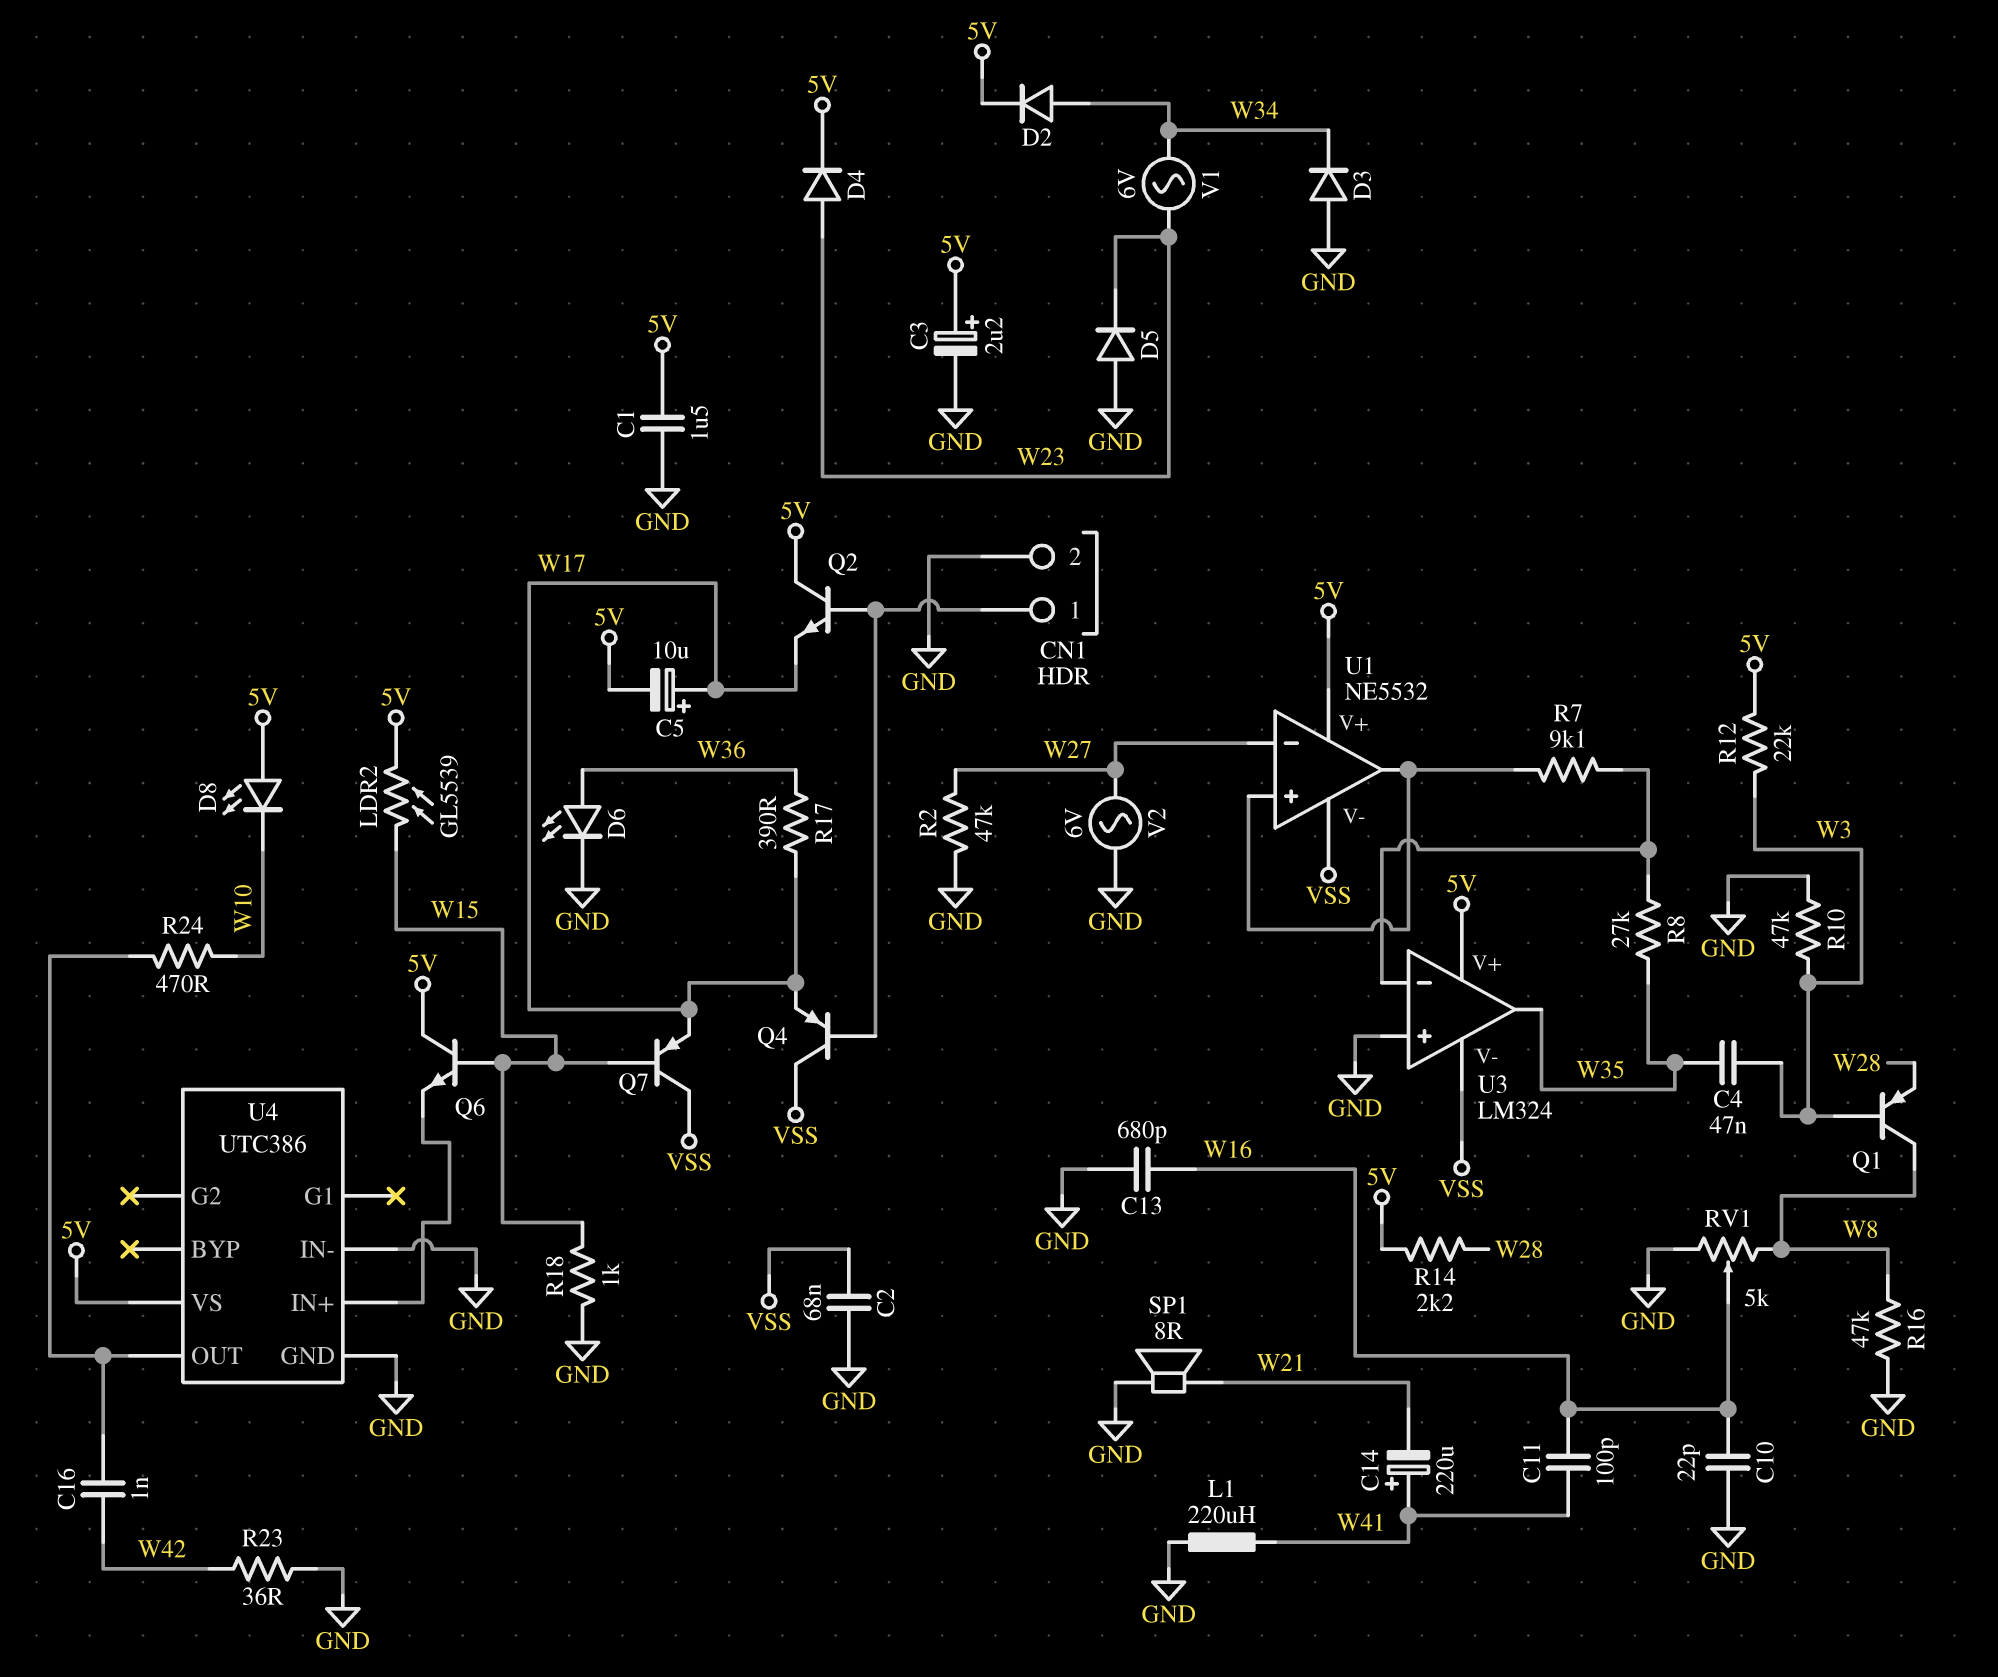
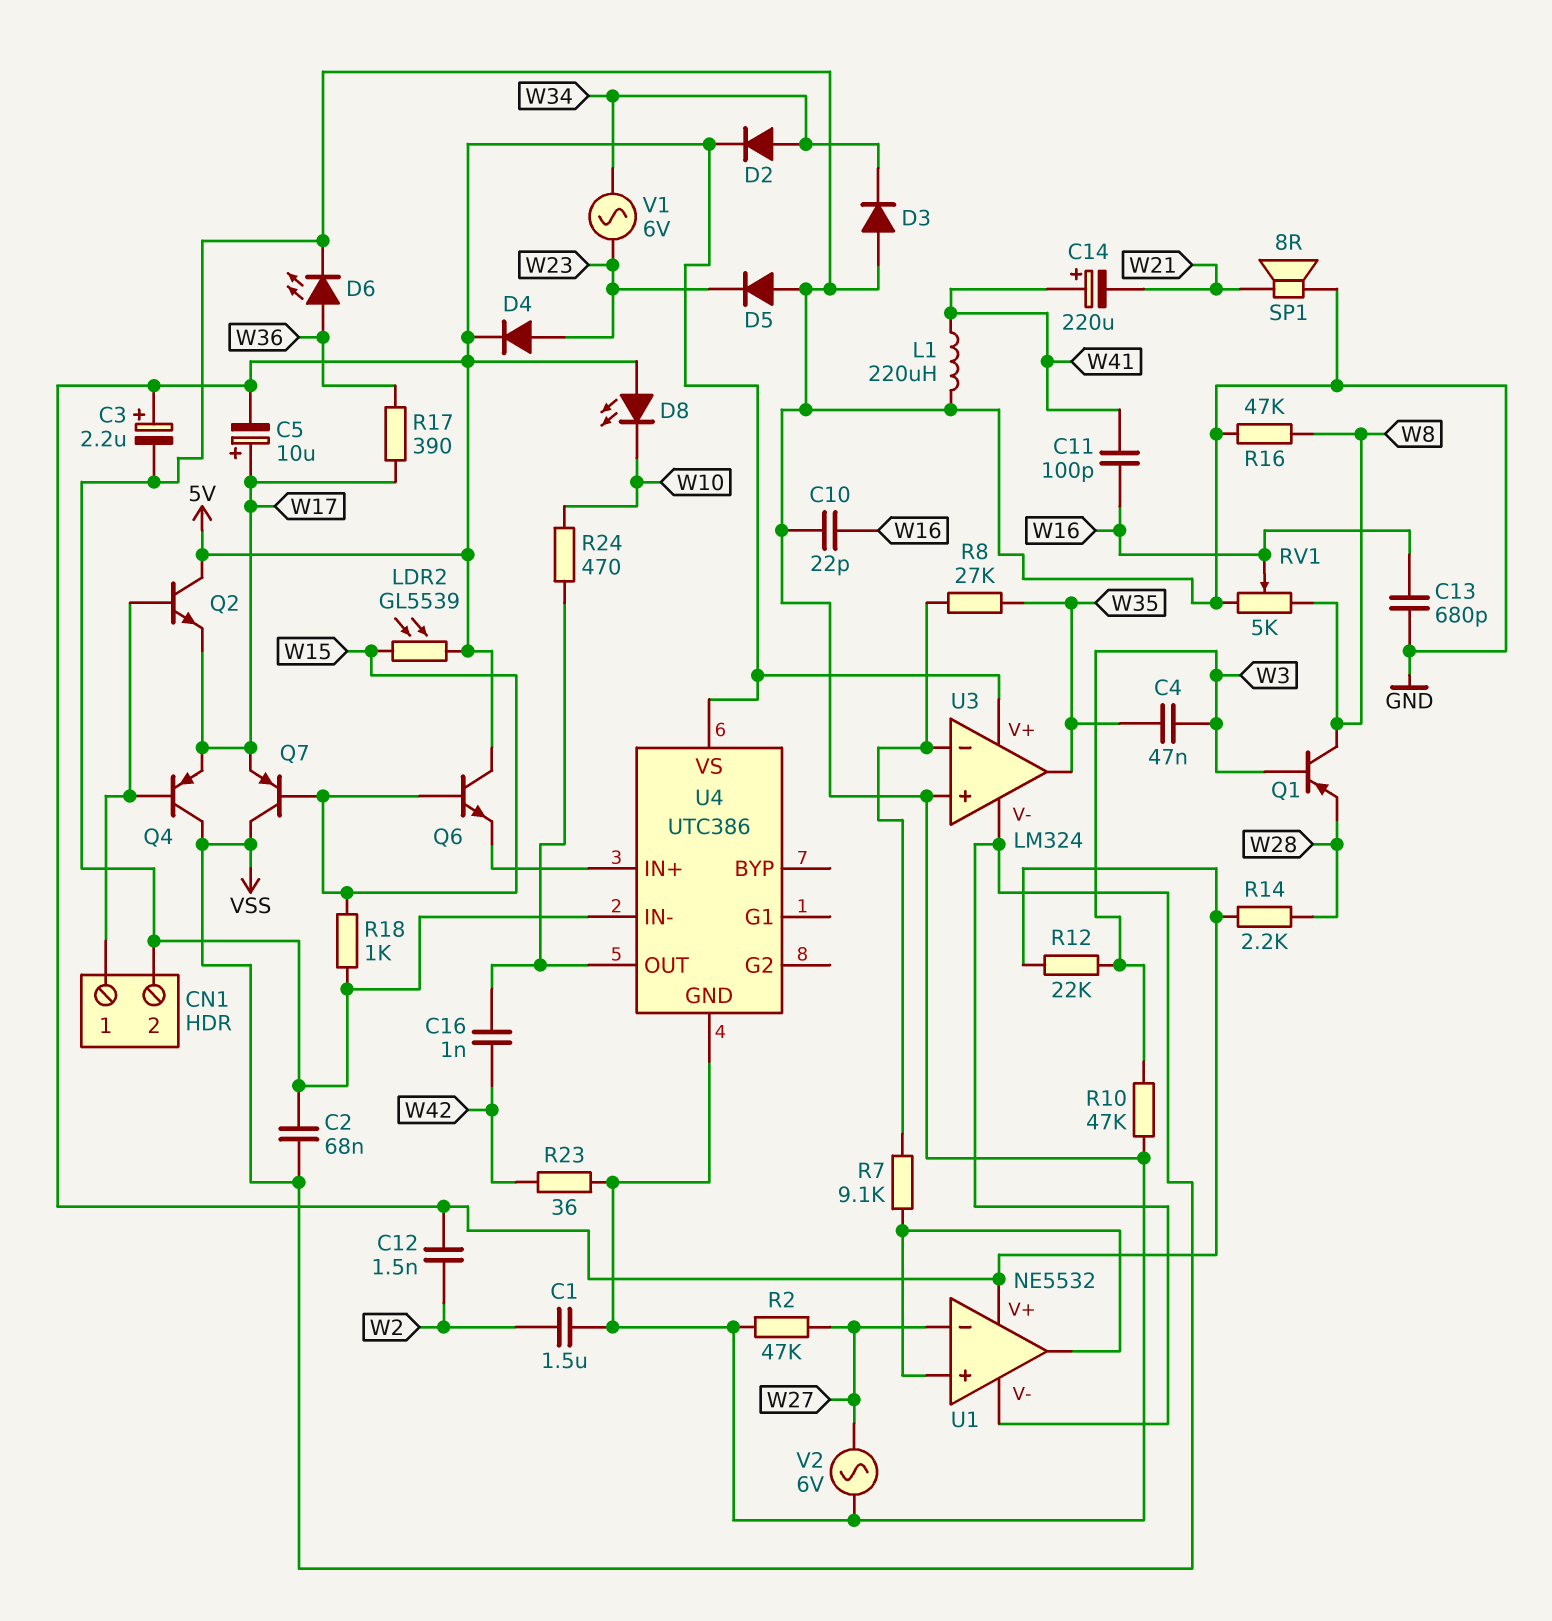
C1: 1.5uF (5V, GND) -> 1.5uF (GND, W2)
C12: none -> 1.5nF (5V, W2)

